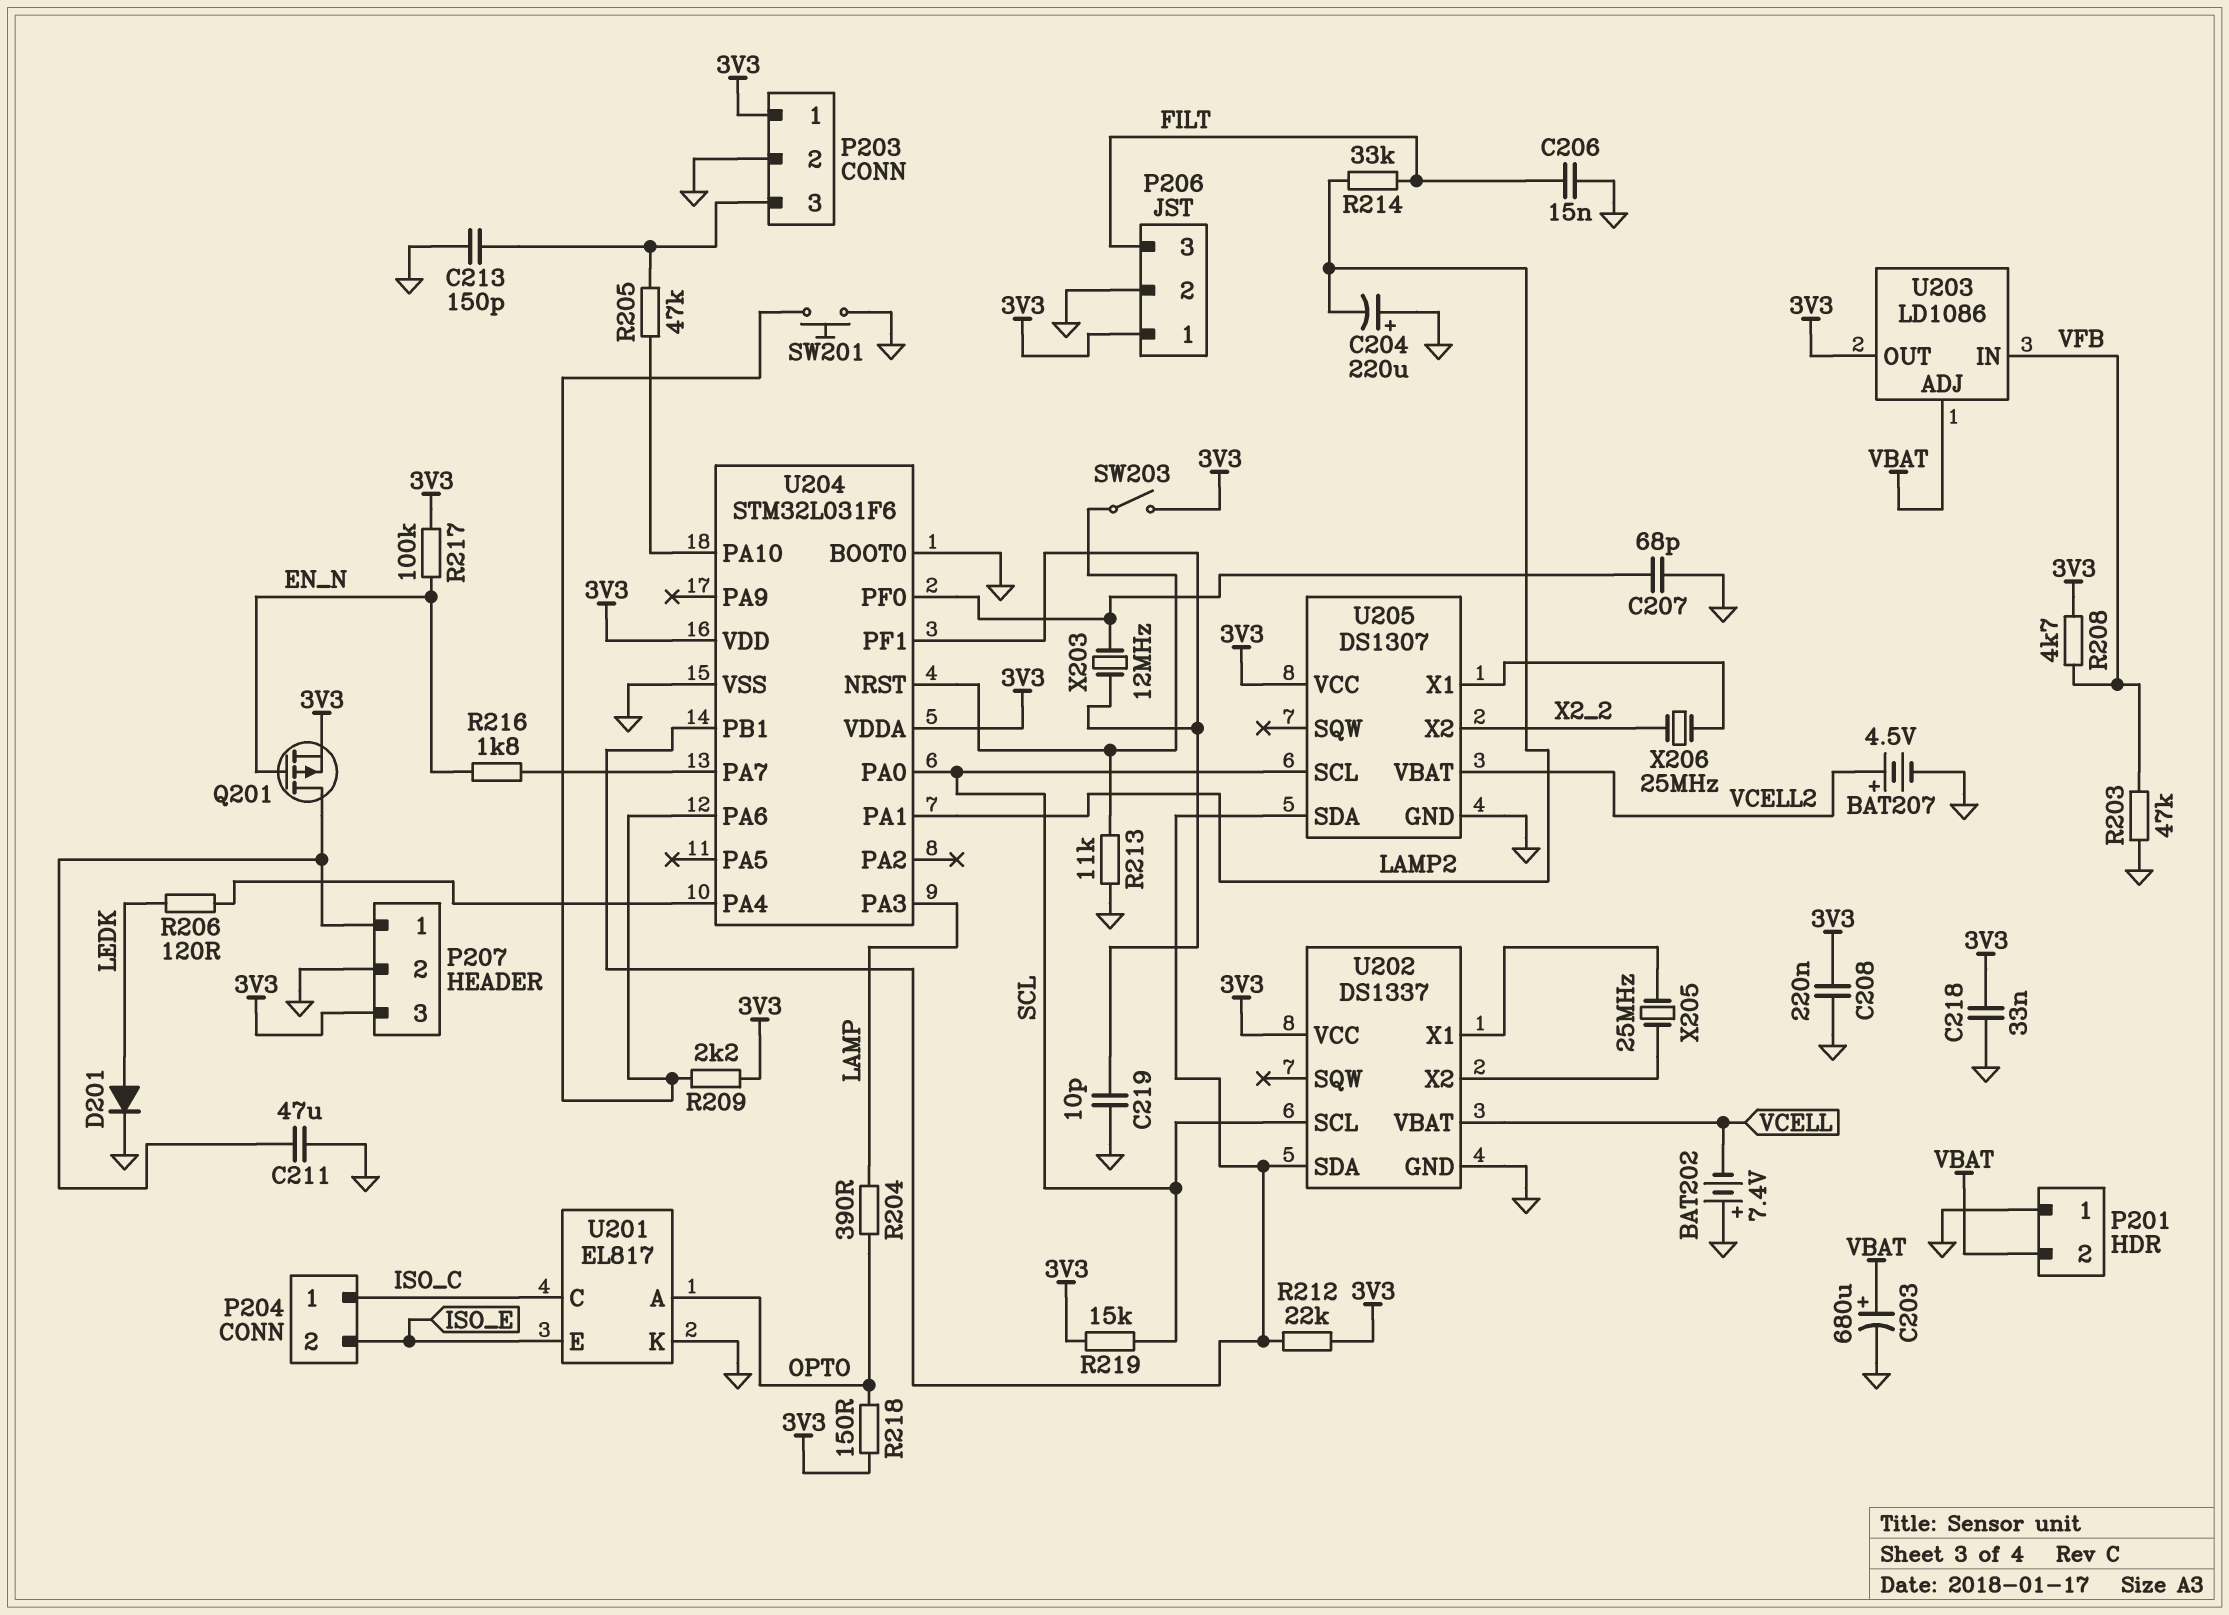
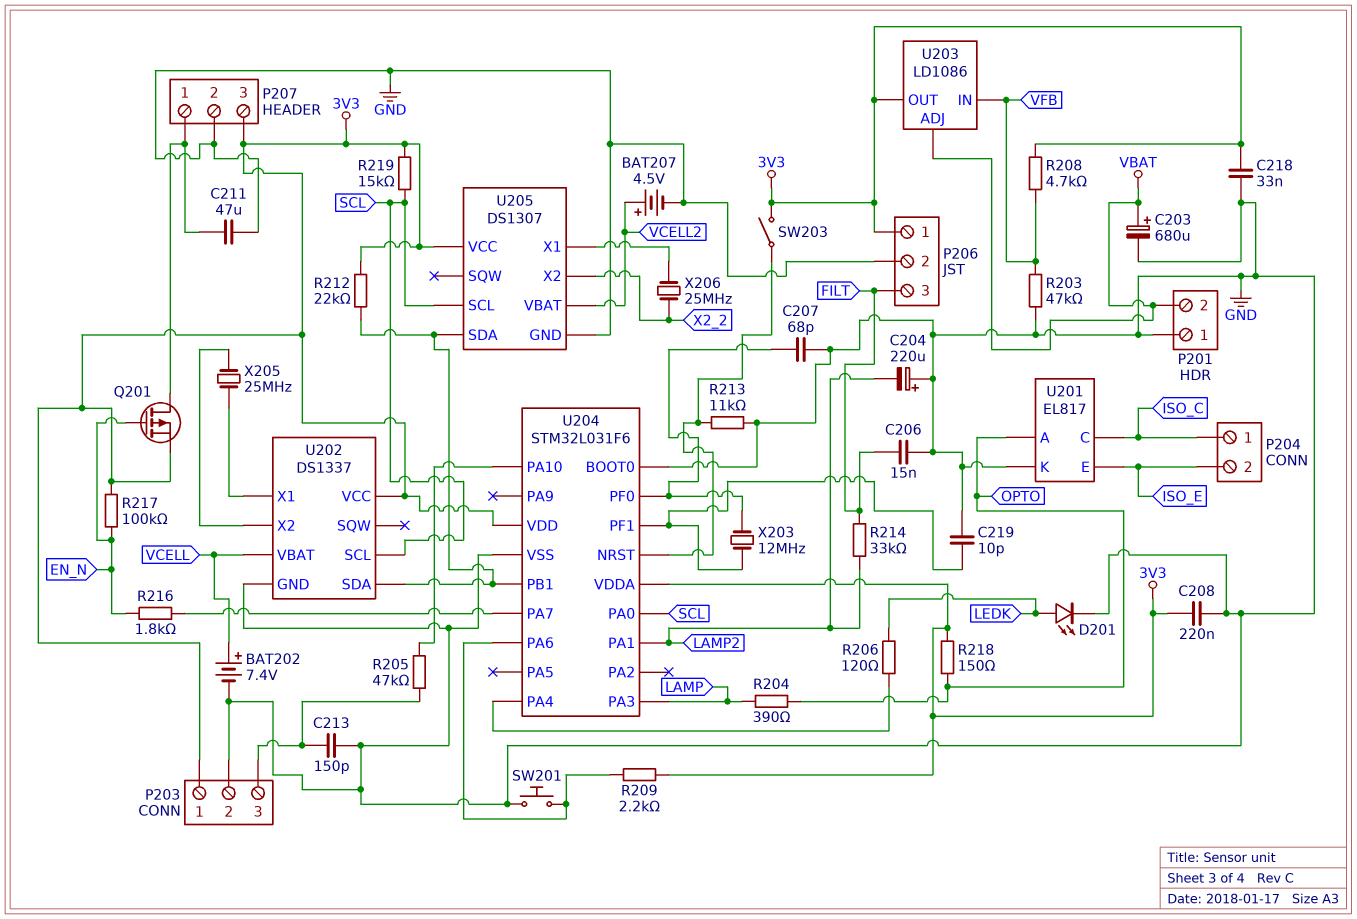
BAT202: 7.4V (plus GND, minus VCELL) -> 7.4V (plus VCELL, minus GND)
D201: diode (A LEDK, K GND) -> LED (A LEDK, K GND)

